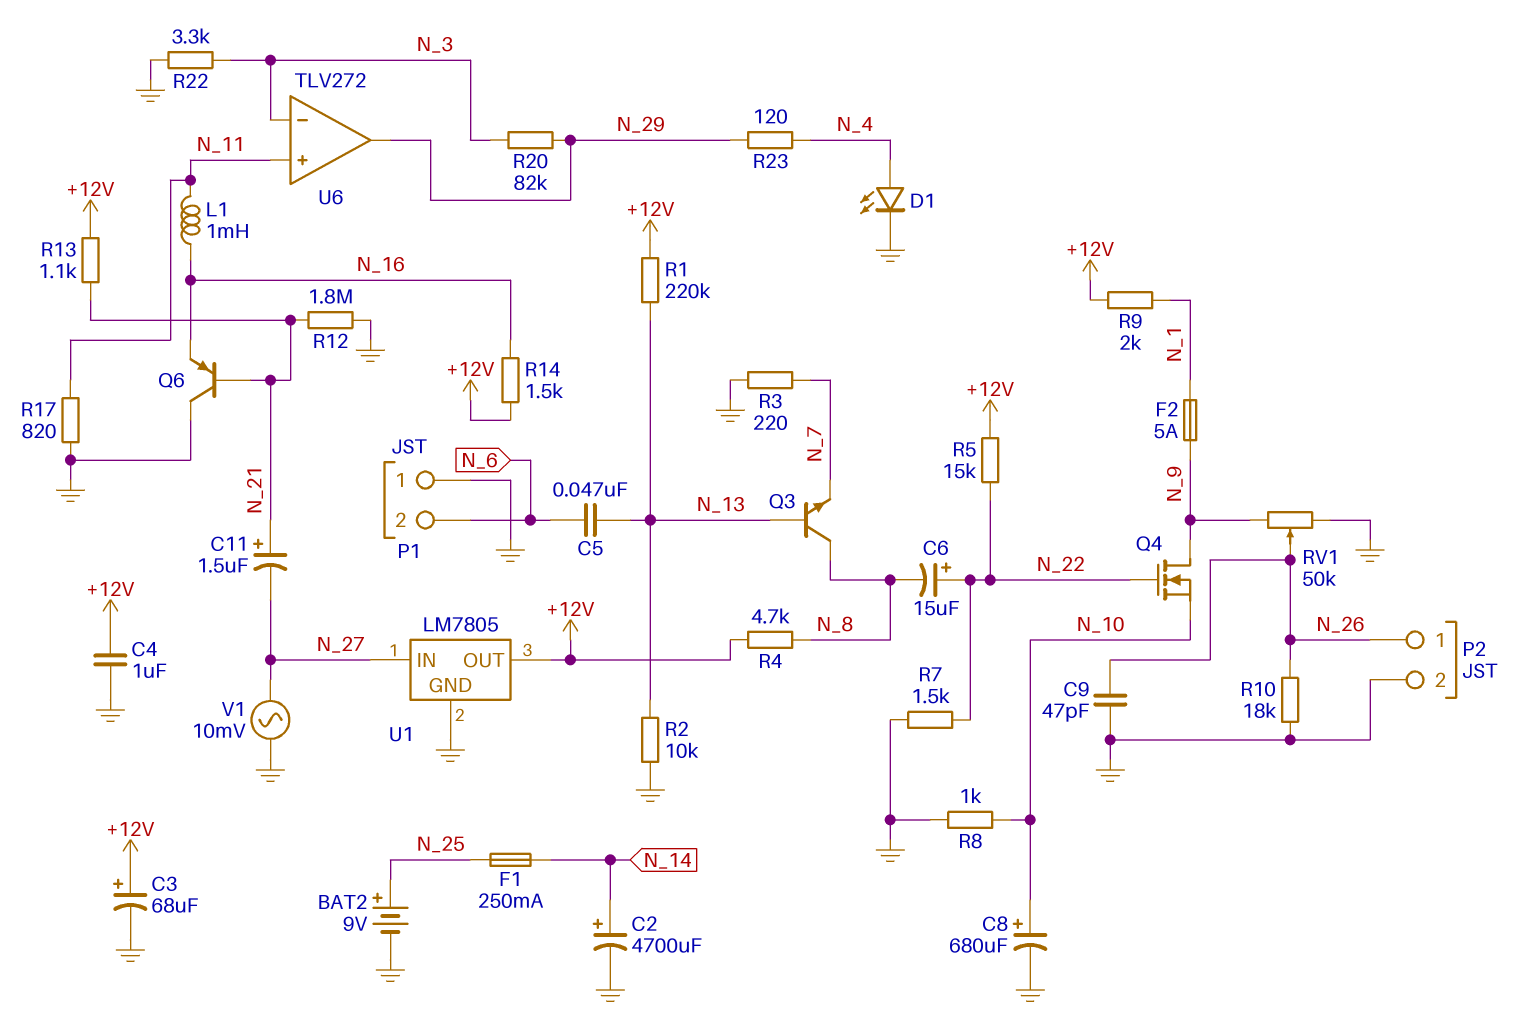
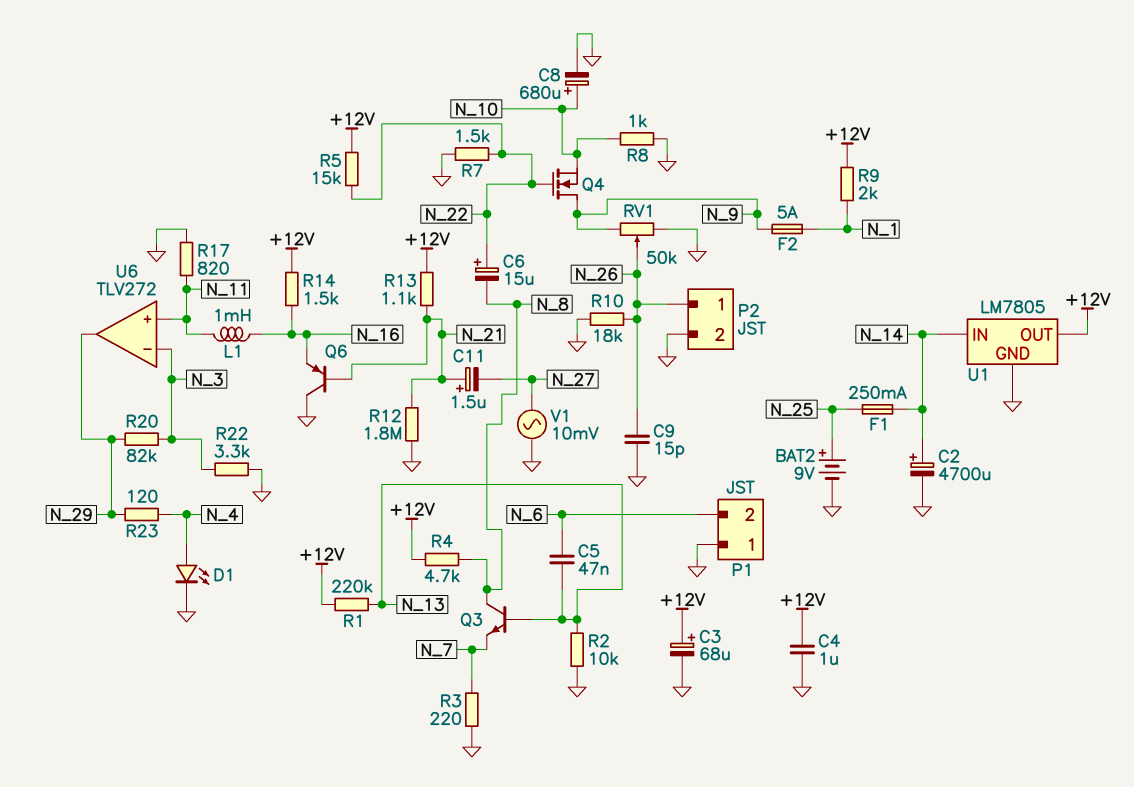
C9: 47pF (GND, N_26) -> 15pF (GND, N_26)
U1 pin IN: N_27 -> N_14

